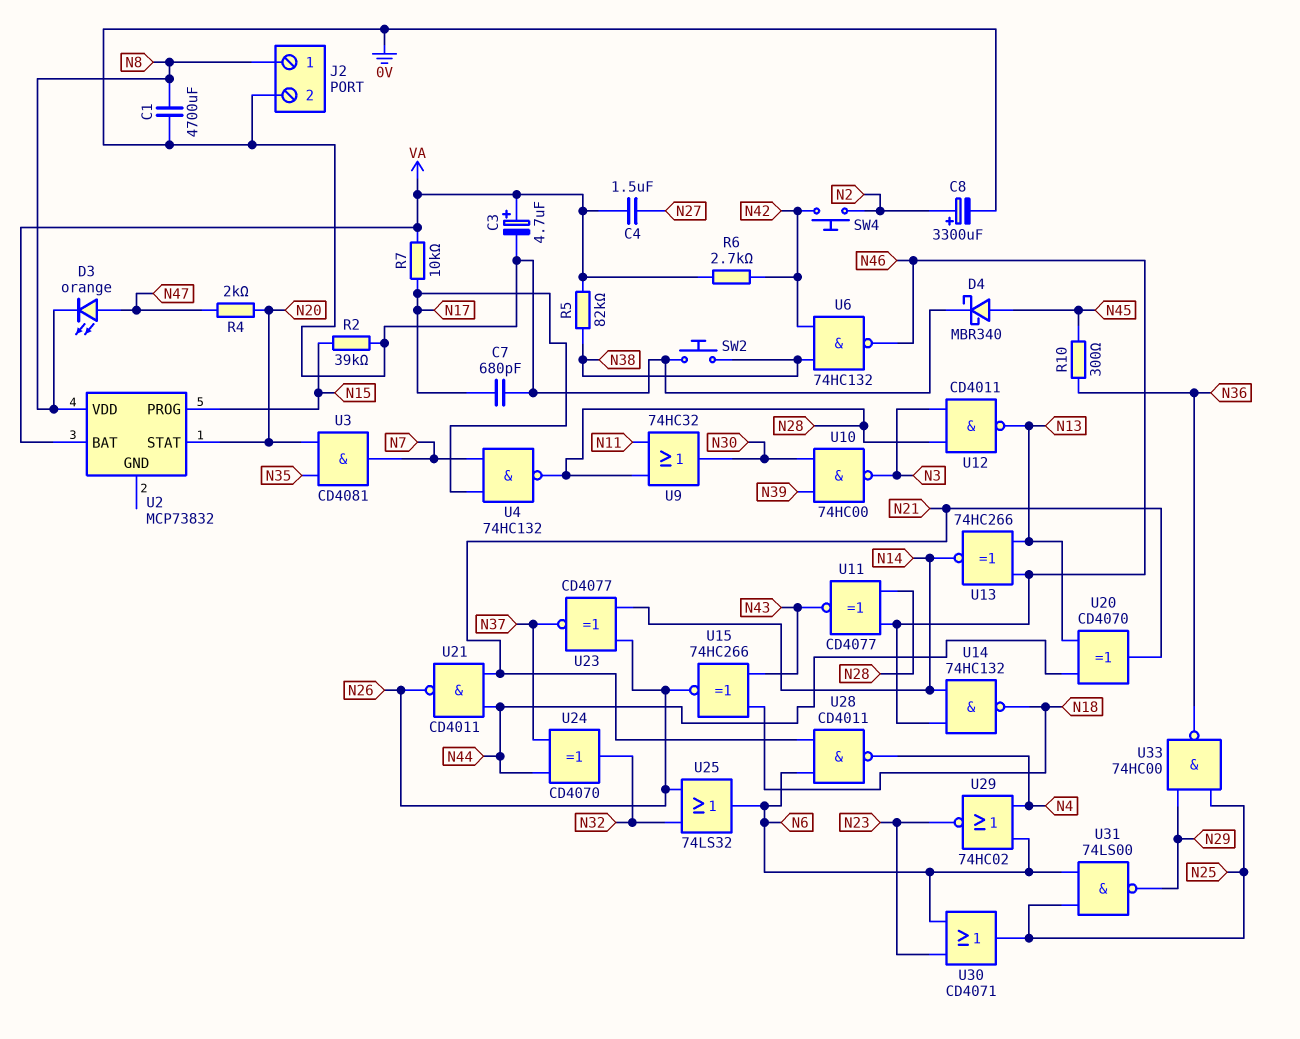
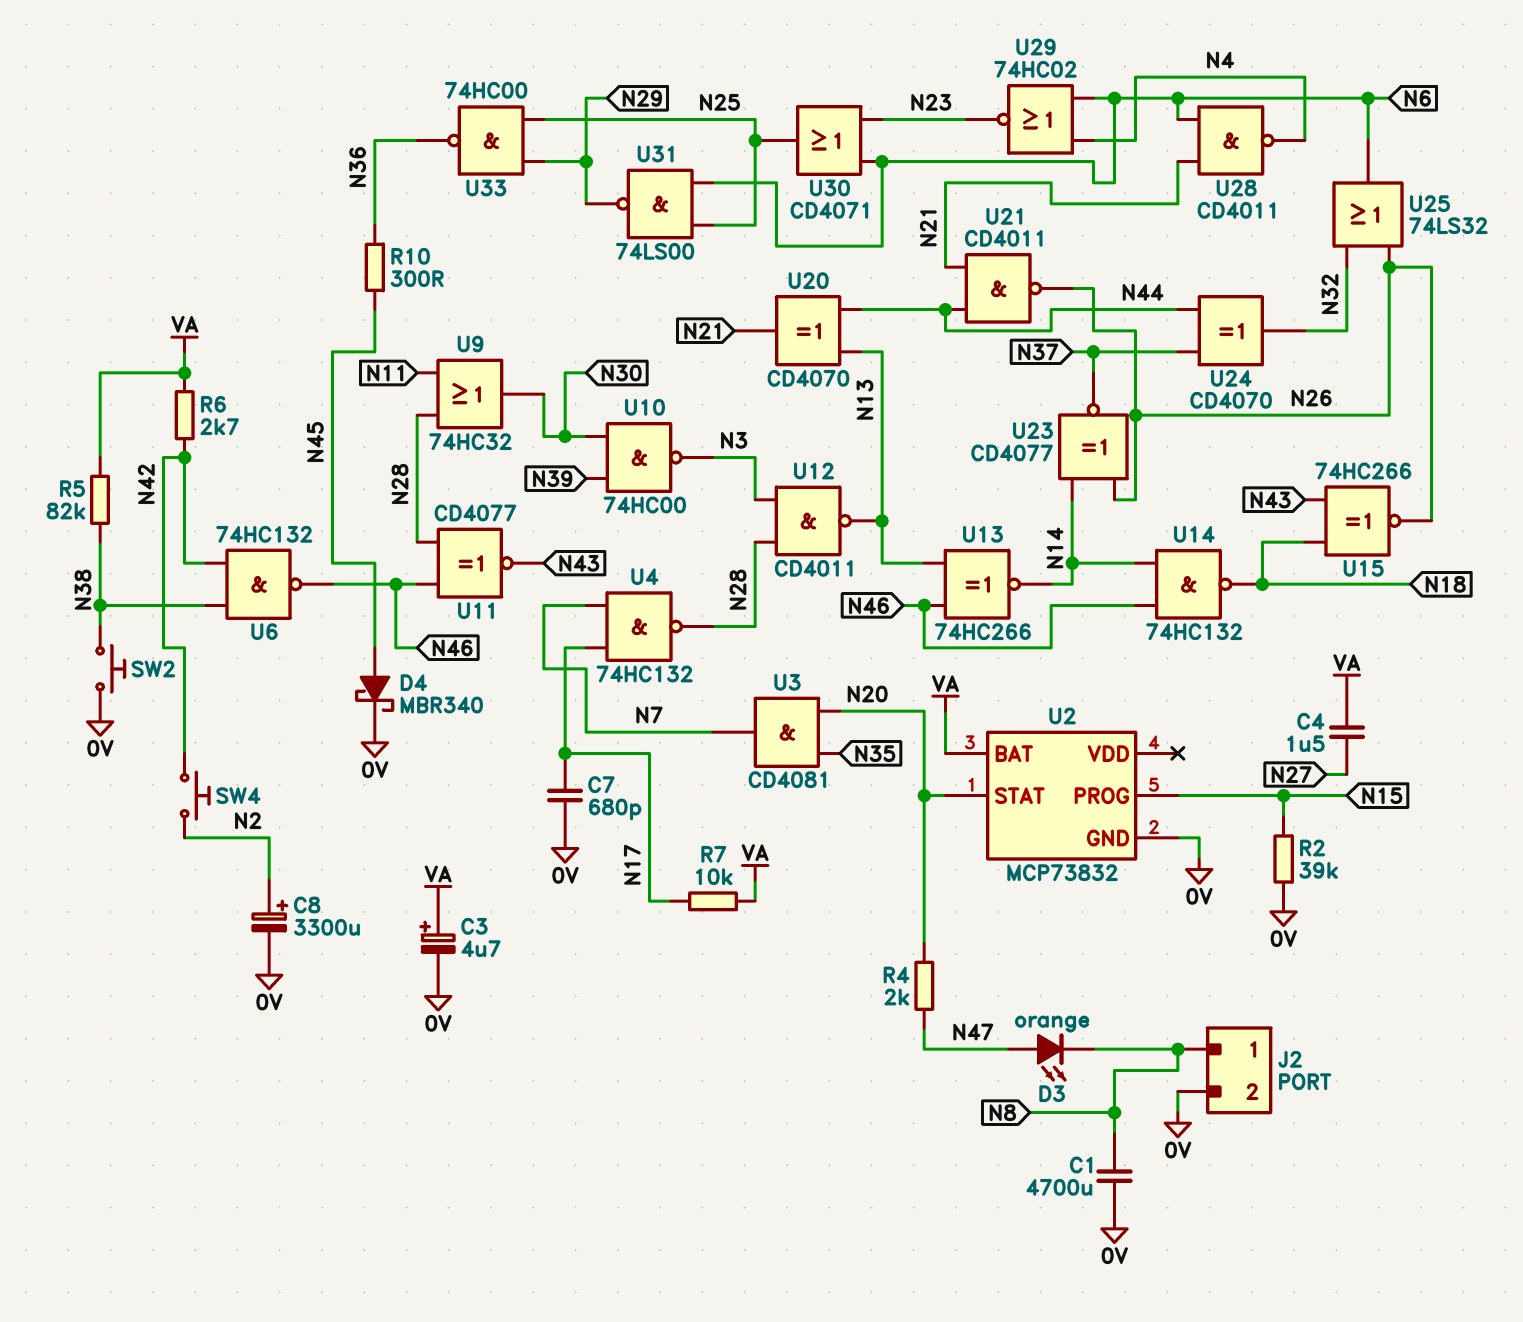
U2 pin GND: none -> 0V
U2 pin VDD: N8 -> none

